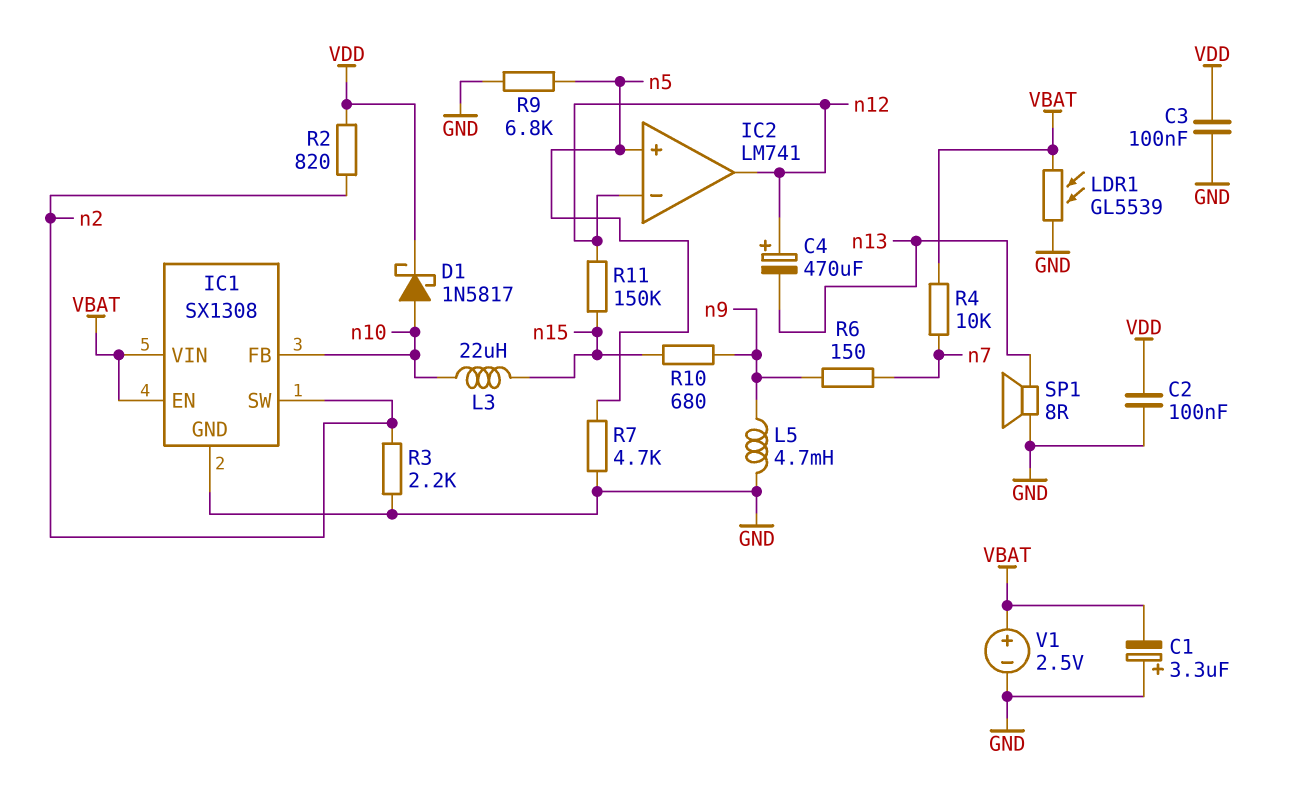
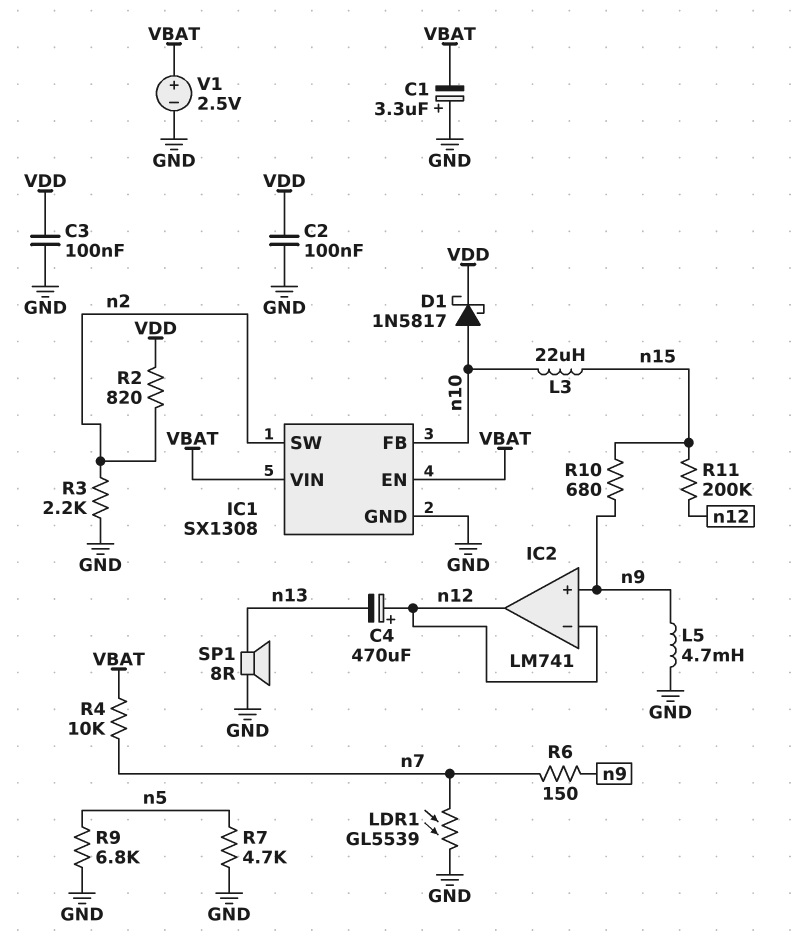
IC2 pin in+: n5 -> n9
LDR1: GL5539 (GND, VBAT) -> GL5539 (GND, n7)
R11: 150k (n12, n15) -> 200k (n12, n15)

